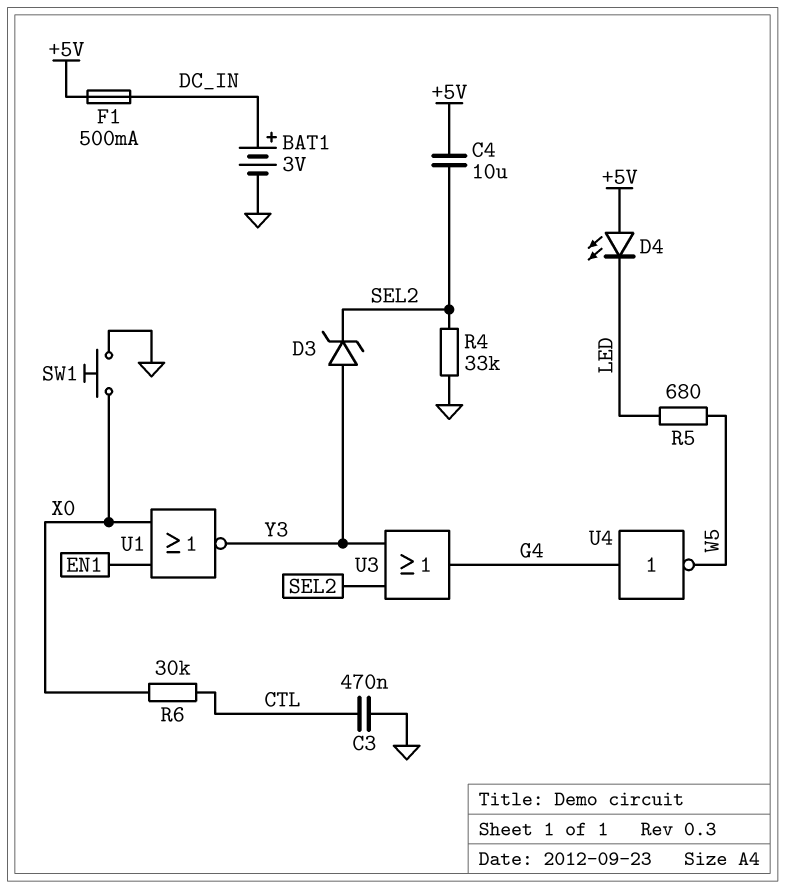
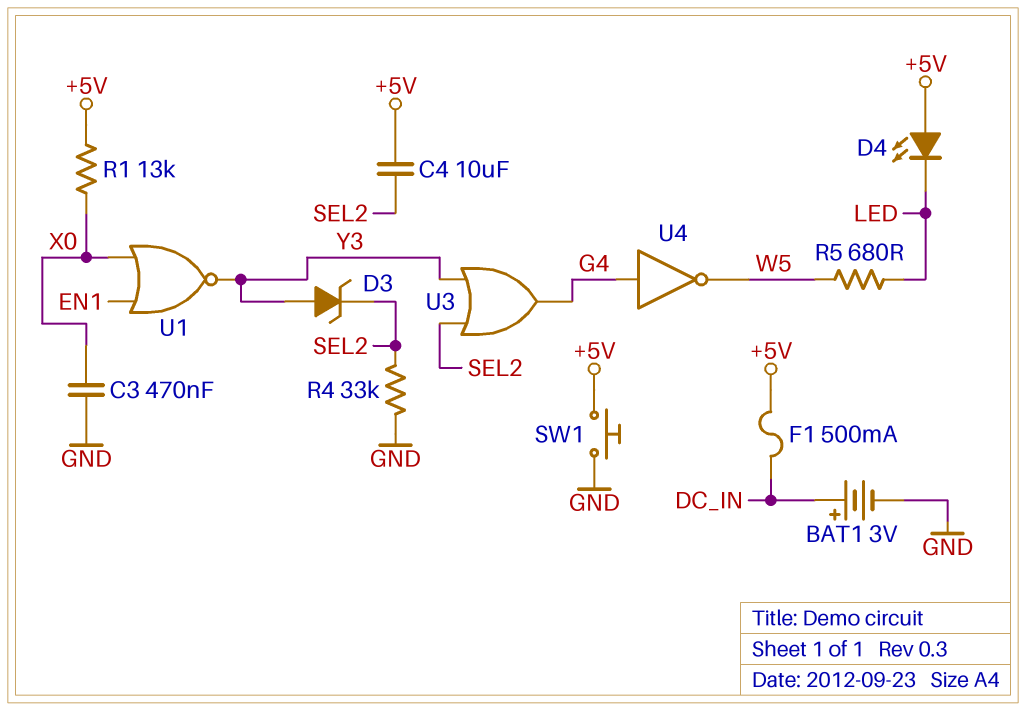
C3: 470nF (CTL, GND) -> 470nF (GND, X0)
R1: none -> 13k (+5V, X0)
R6: 30k (CTL, X0) -> none
SW1: button (GND, X0) -> button (+5V, GND)

